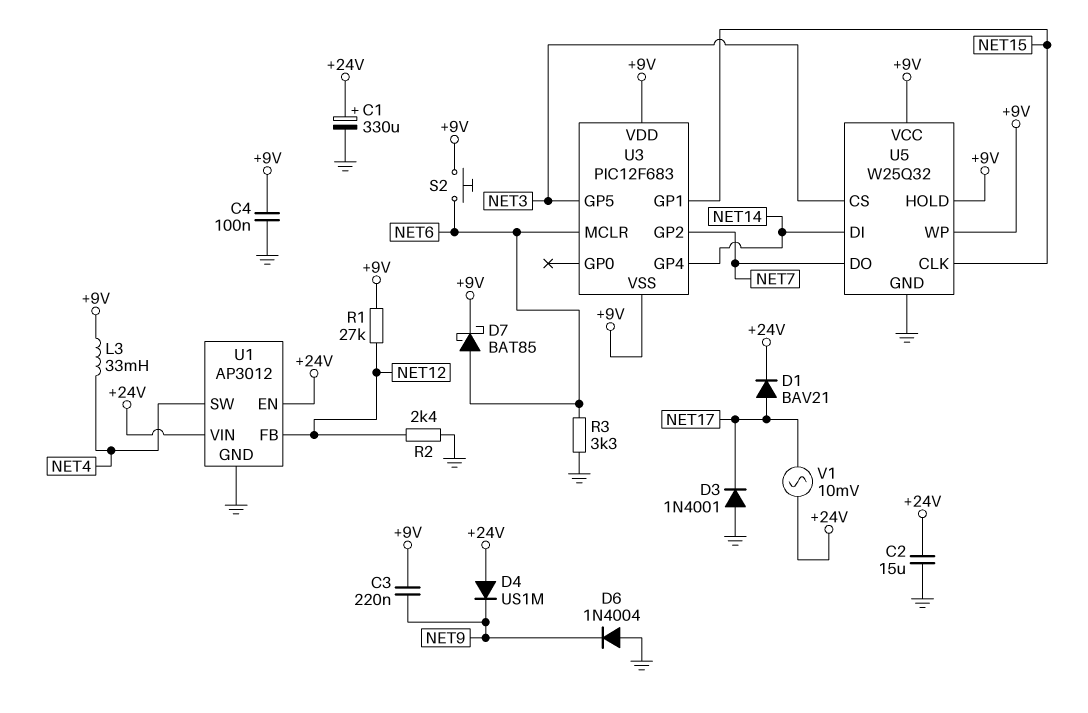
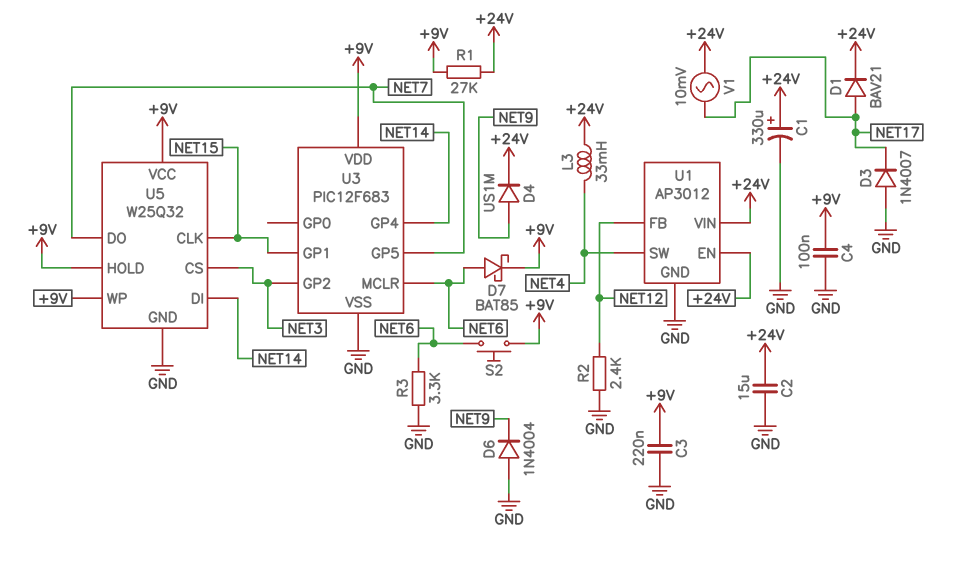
C3: 220nF (+9V, NET9) -> 220nF (+9V, GND)
D3: diode 1N4001 (A GND, K NET17) -> diode 1N4007 (A GND, K NET17)
D4: diode US1M (A +24V, K NET9) -> diode US1M (A NET9, K +24V)
L3: 33mH (+9V, NET4) -> 33mH (+24V, NET4)
R1: 27k (+9V, NET12) -> 27k (+9V, +24V)
U3 pin GP2: NET7 -> NET3
U3 pin GP5: NET3 -> NET7
U3 pin VSS: +9V -> GND

